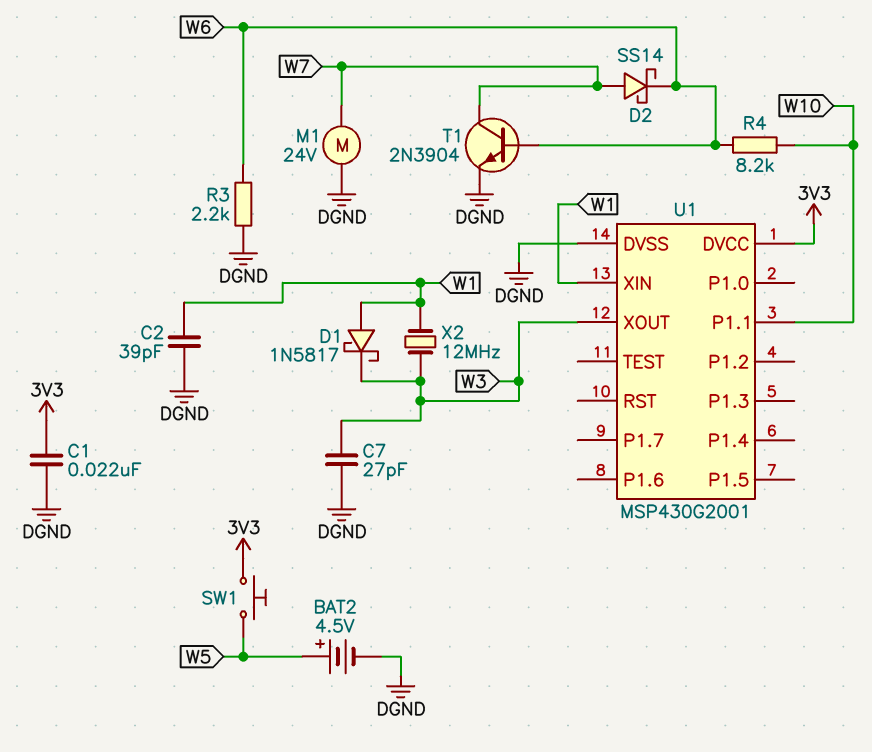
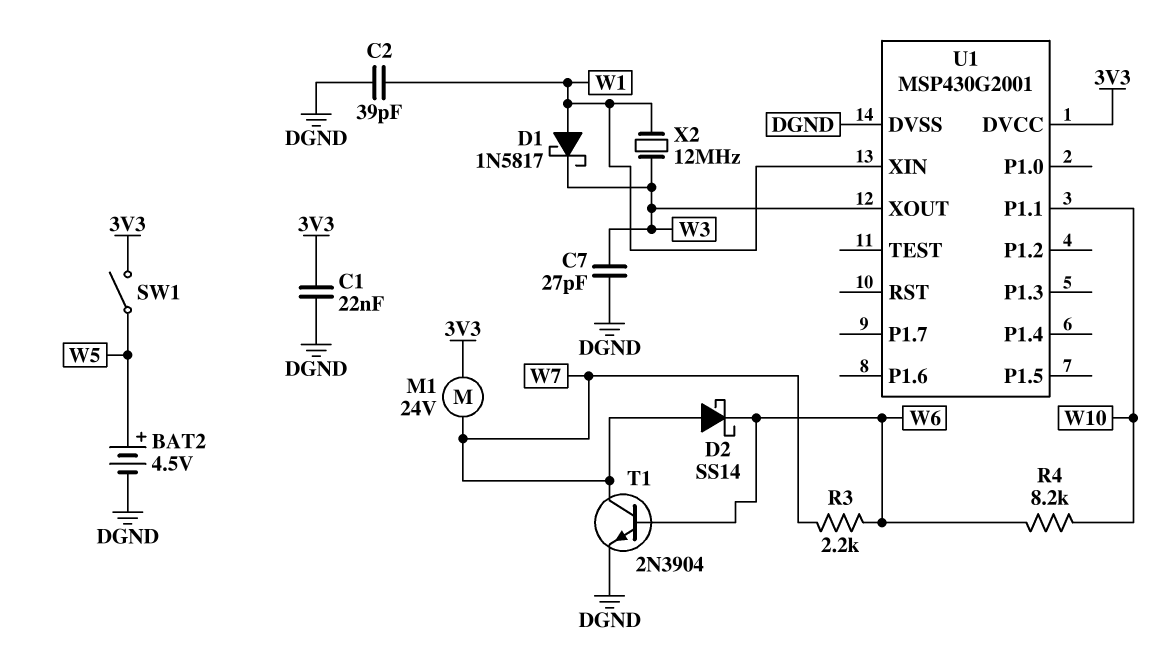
M1: motor 24V (DGND, W7) -> motor 24V (3V3, W7)
R3: 2.2k (DGND, W6) -> 2.2k (W6, W7)
SW1: button (3V3, W5) -> switch (3V3, W5)

